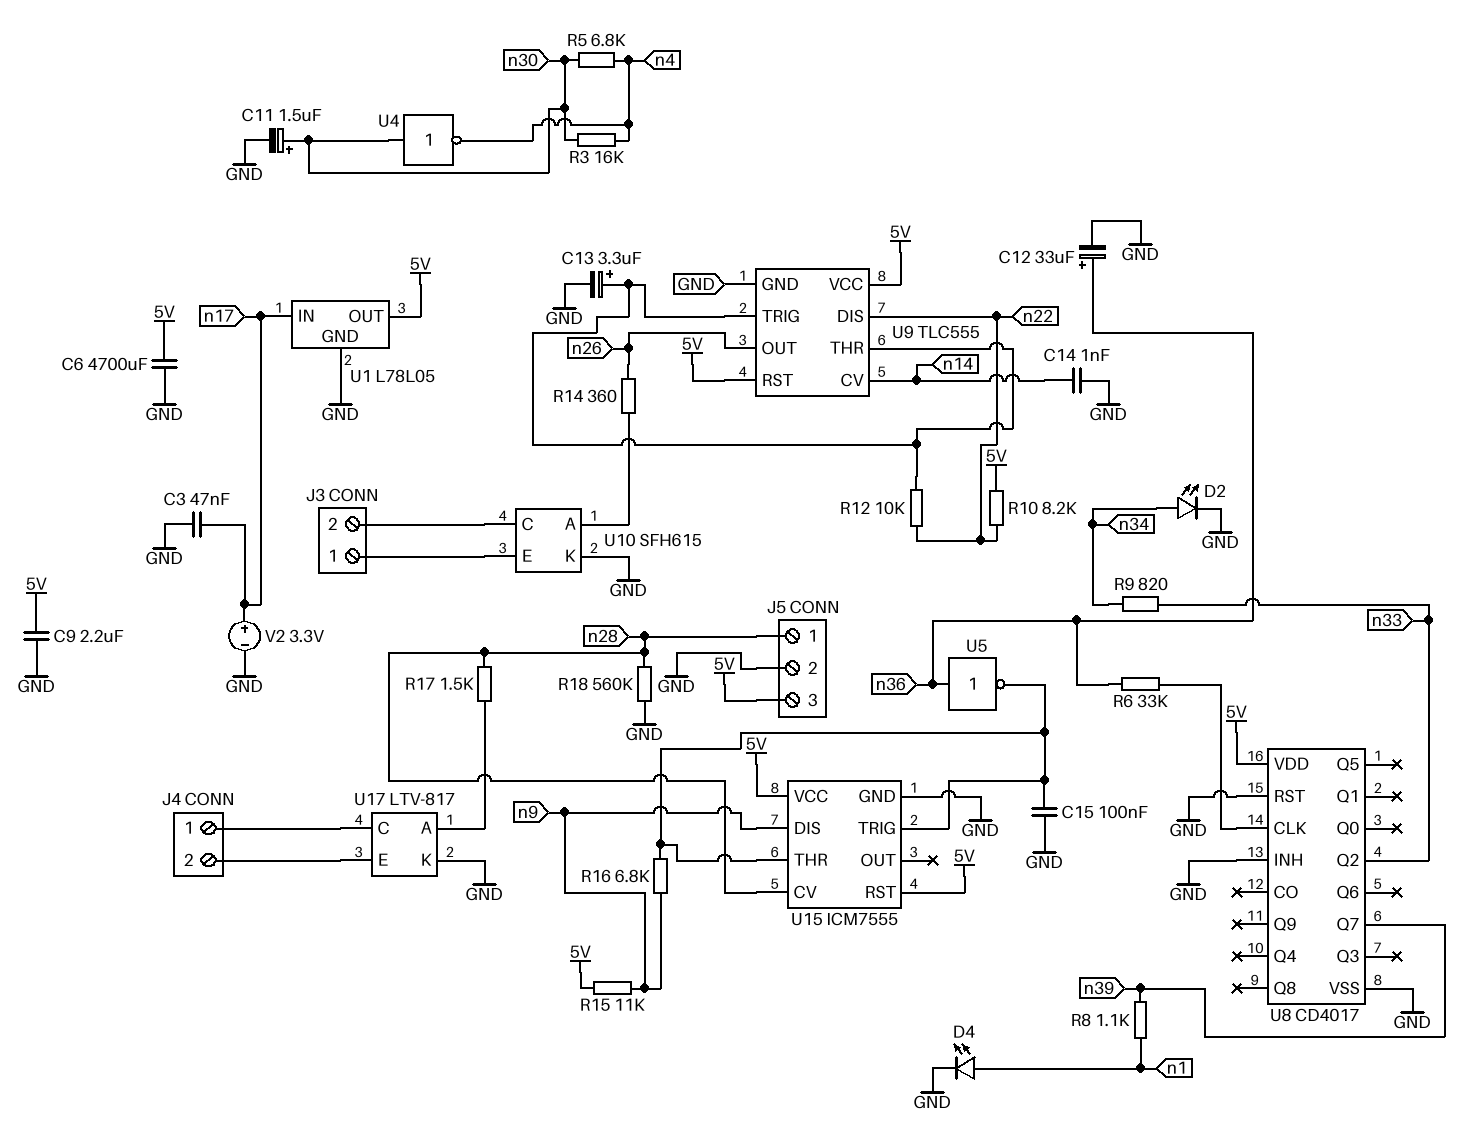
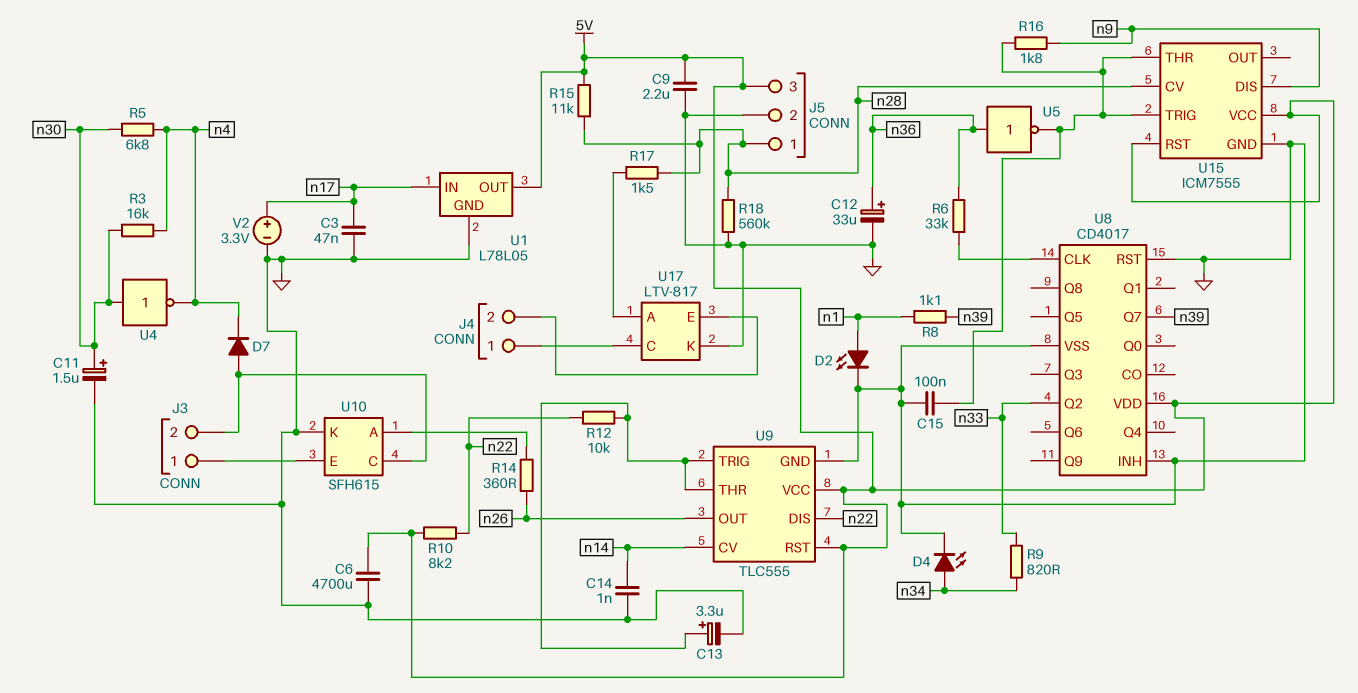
D2: LED (A n34, K GND) -> LED (A n1, K GND)
D4: LED (A n1, K GND) -> LED (A n34, K GND)
D7: none -> diode (A J3/2, K n4)
R15: 11k (5V, n9) -> 11k (5V, n28)
R16: 6.8k (U15/THR, n9) -> 1.8k (U15/THR, n9)

